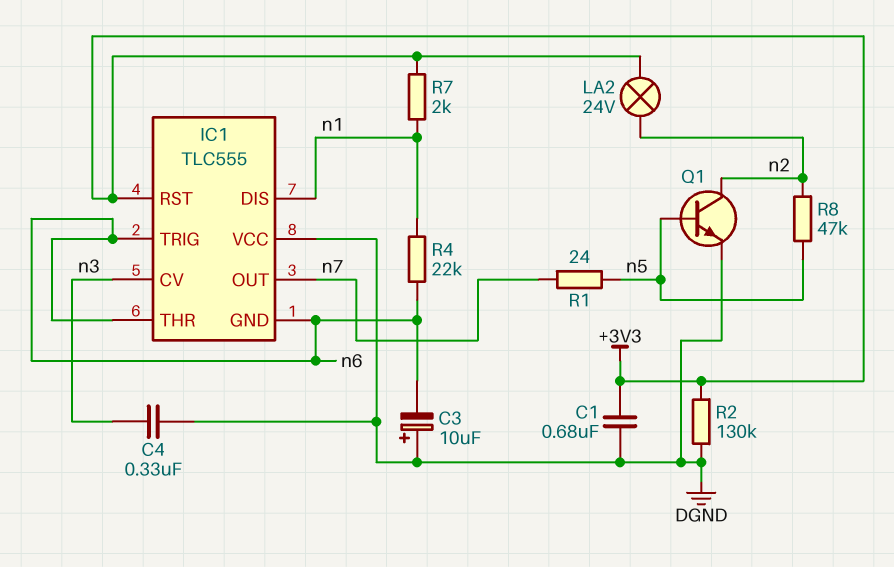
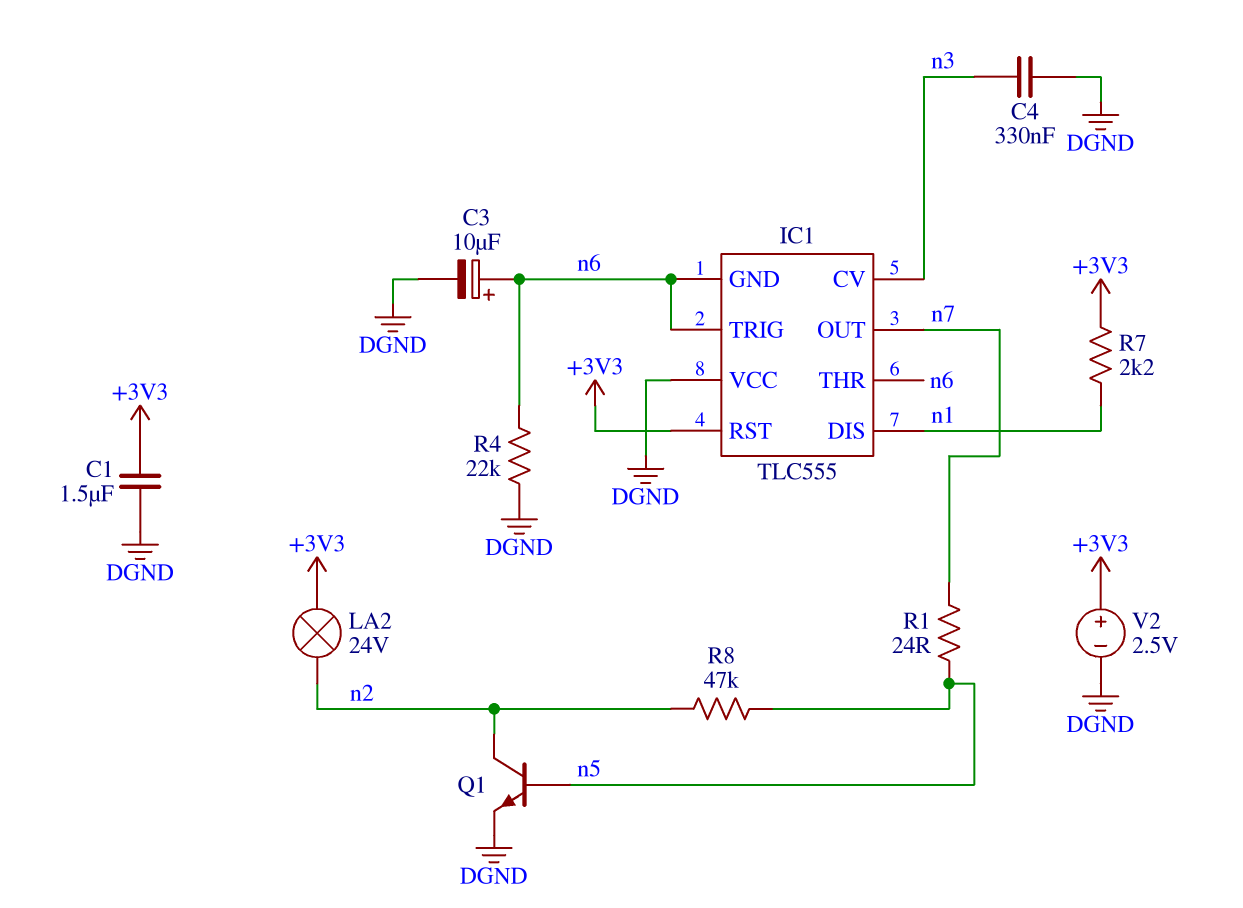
C1: 680nF (+3V3, DGND) -> 1.5uF (+3V3, DGND)
C3: 10uF (plus DGND, minus n6) -> 10uF (plus n6, minus DGND)
R2: 130k (+3V3, DGND) -> none
R4: 22k (n1, n6) -> 22k (DGND, n6)
R7: 2k (+3V3, n1) -> 2.2k (+3V3, n1)
V2: none -> 2.5V (plus +3V3, minus DGND)

